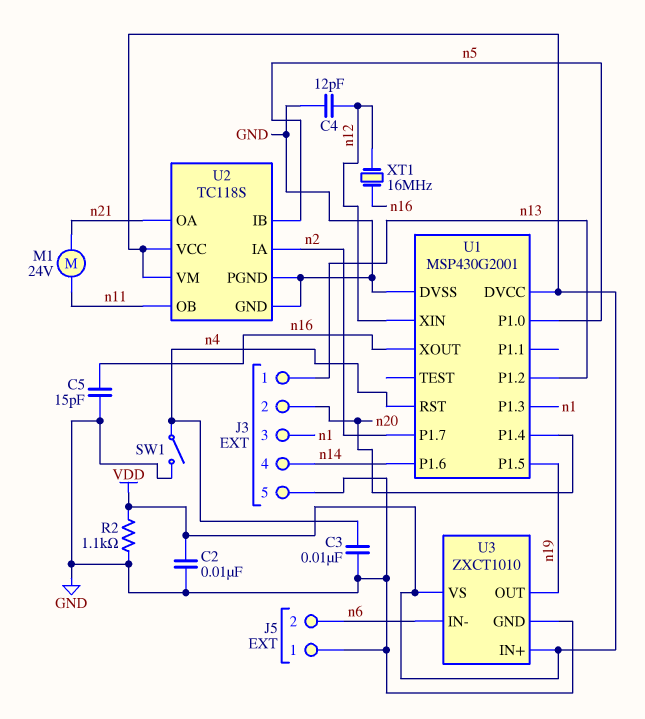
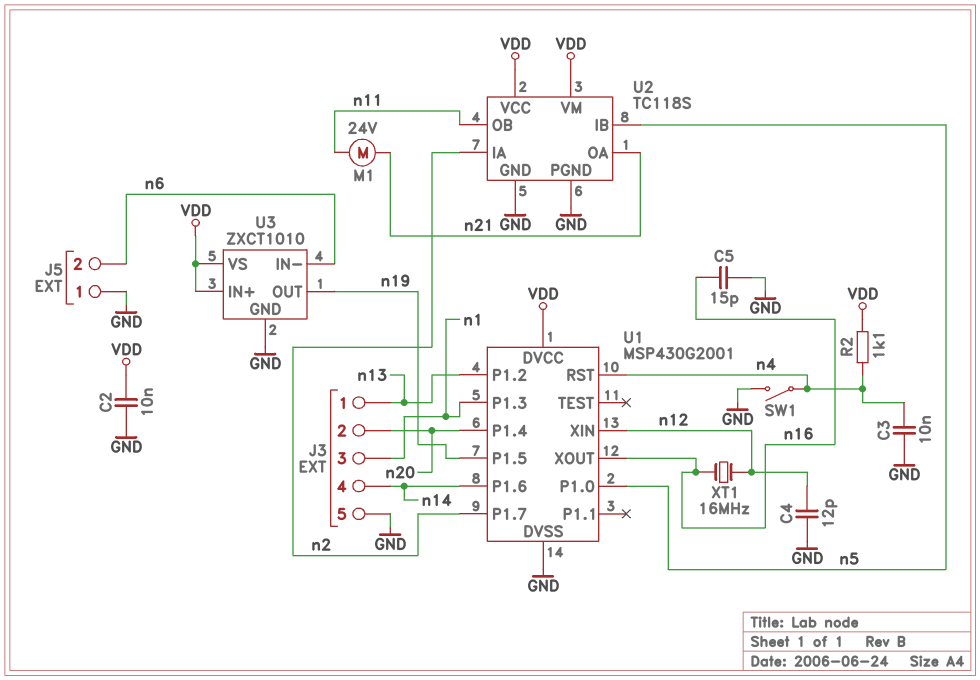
R2: 1.1k (GND, VDD) -> 1.1k (VDD, n4)

